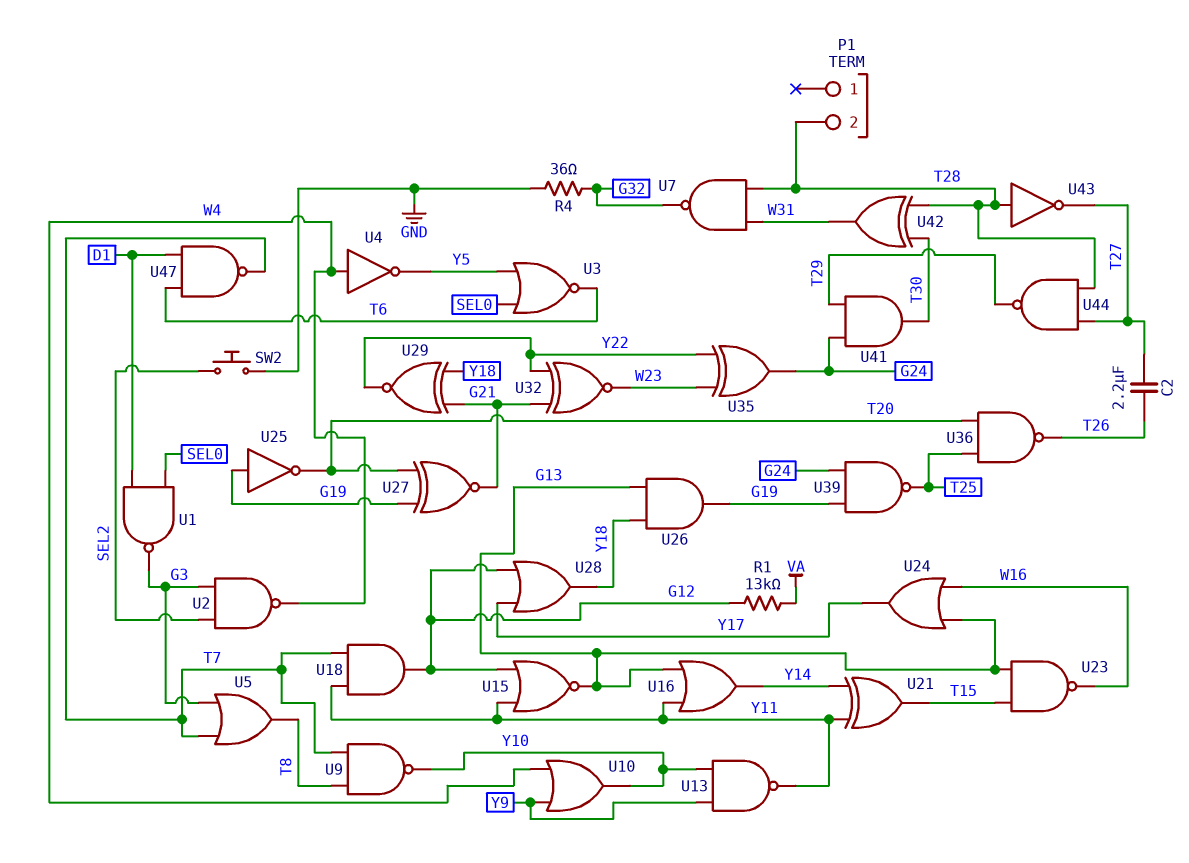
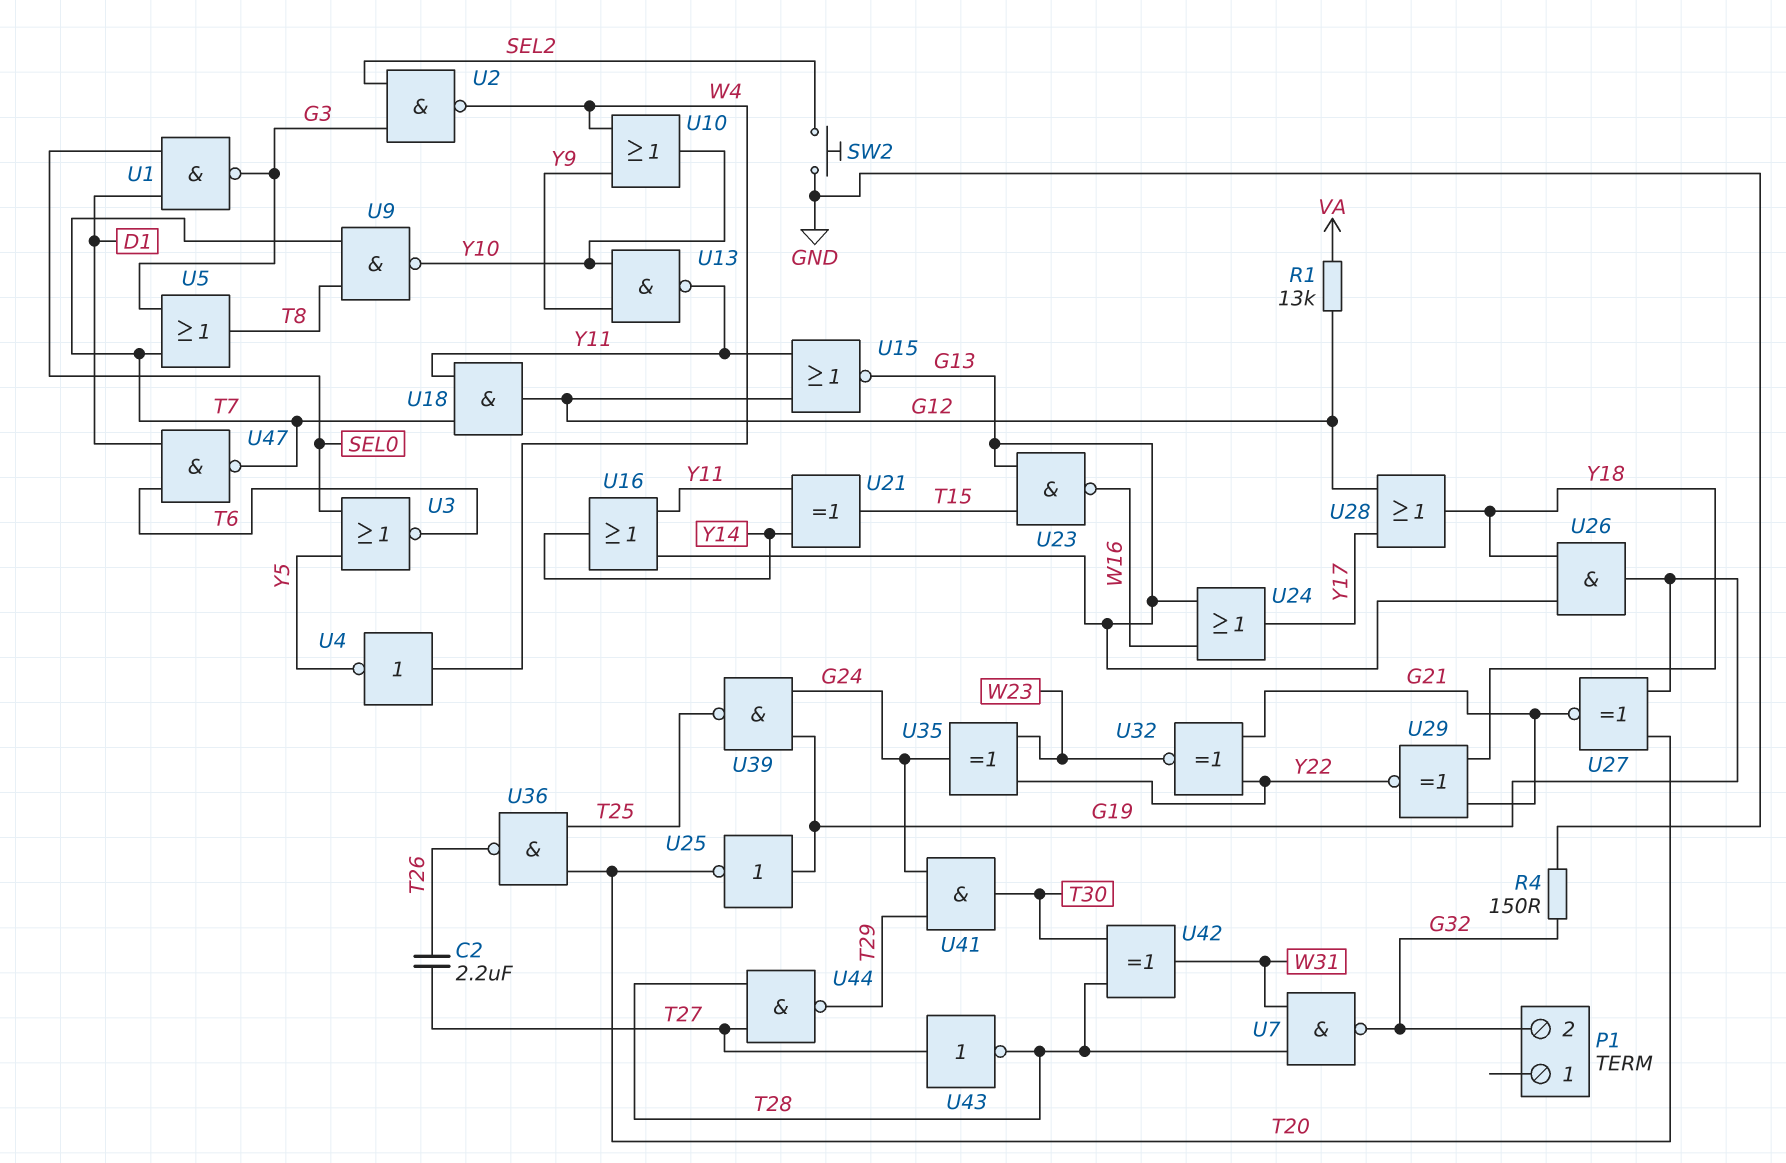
P1 pin 2: T28 -> G32
R4: 36 (G32, GND) -> 150 (G32, GND)
U43: NOT (in T28, out T27) -> NOT (in T27, out T28)

